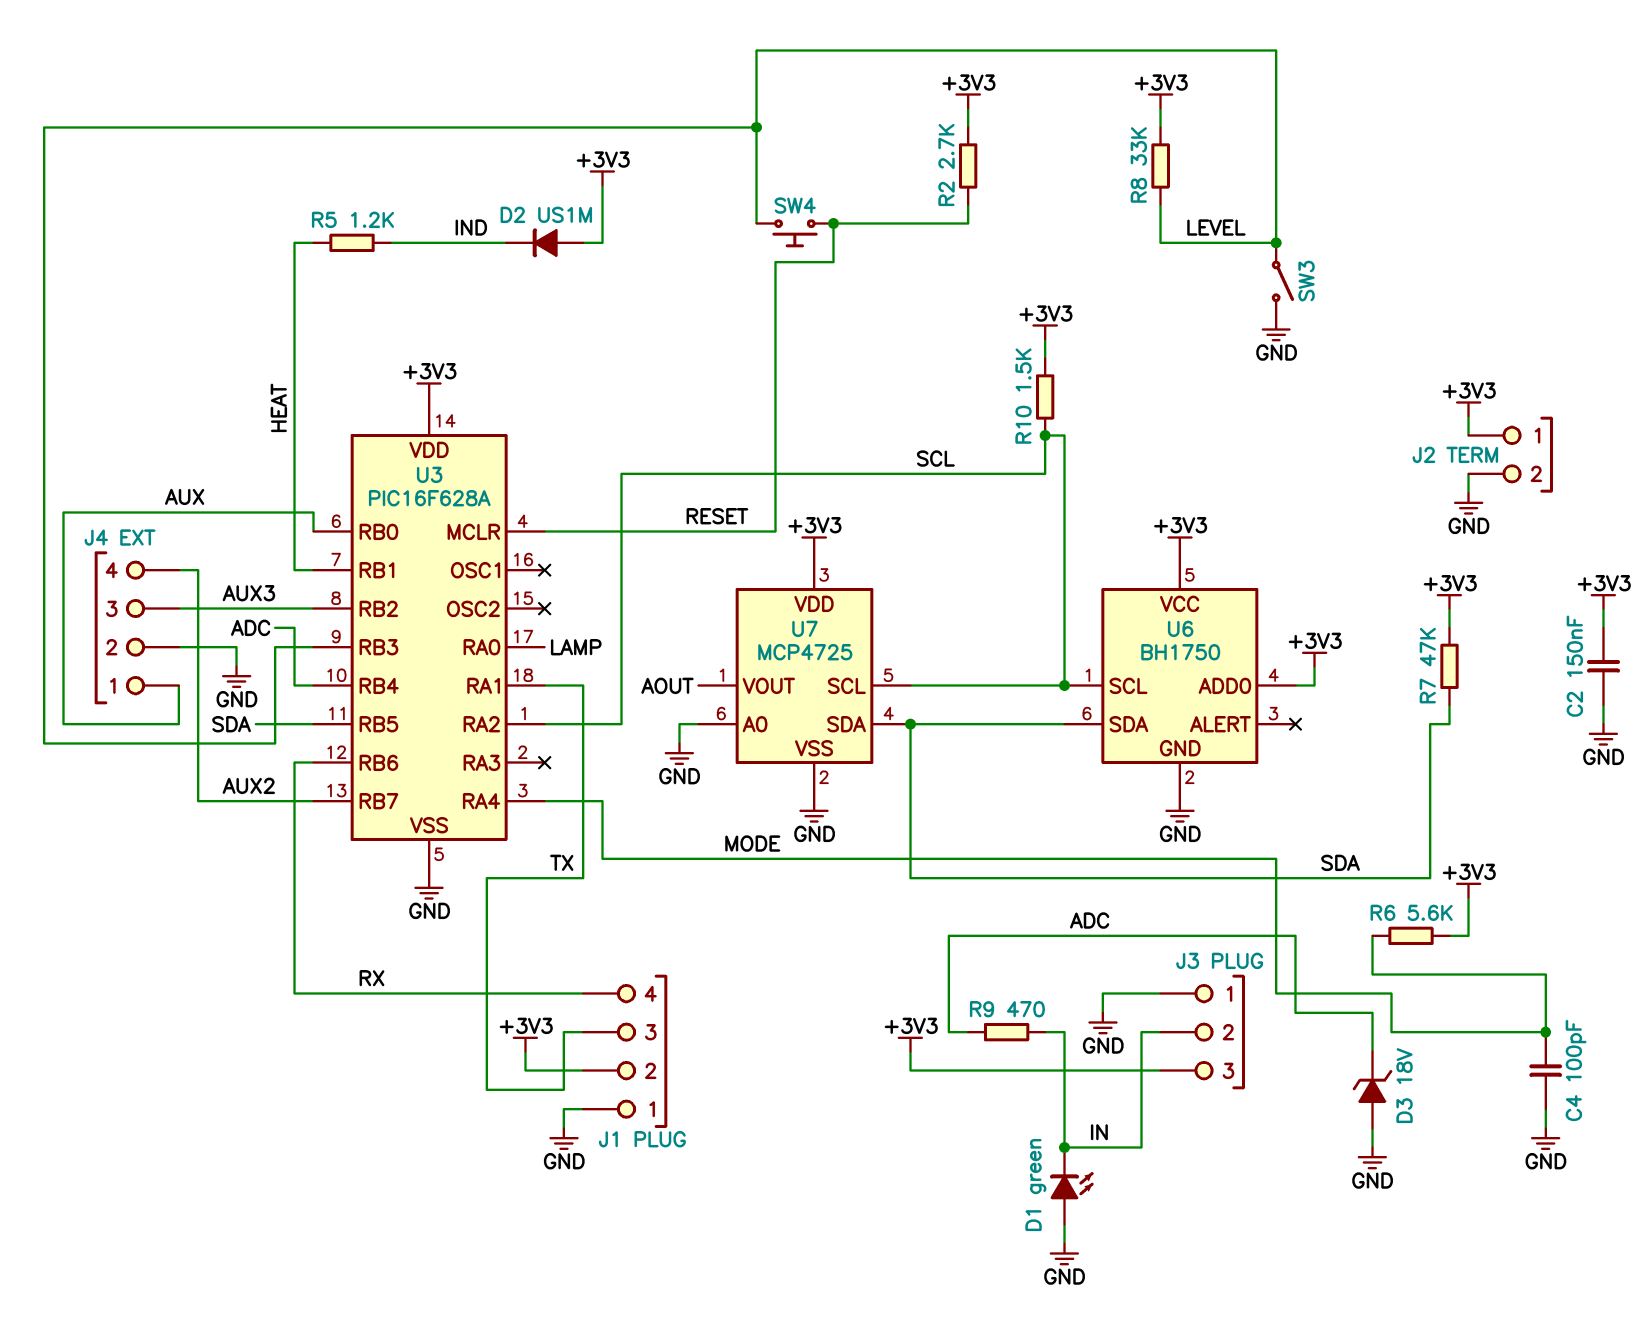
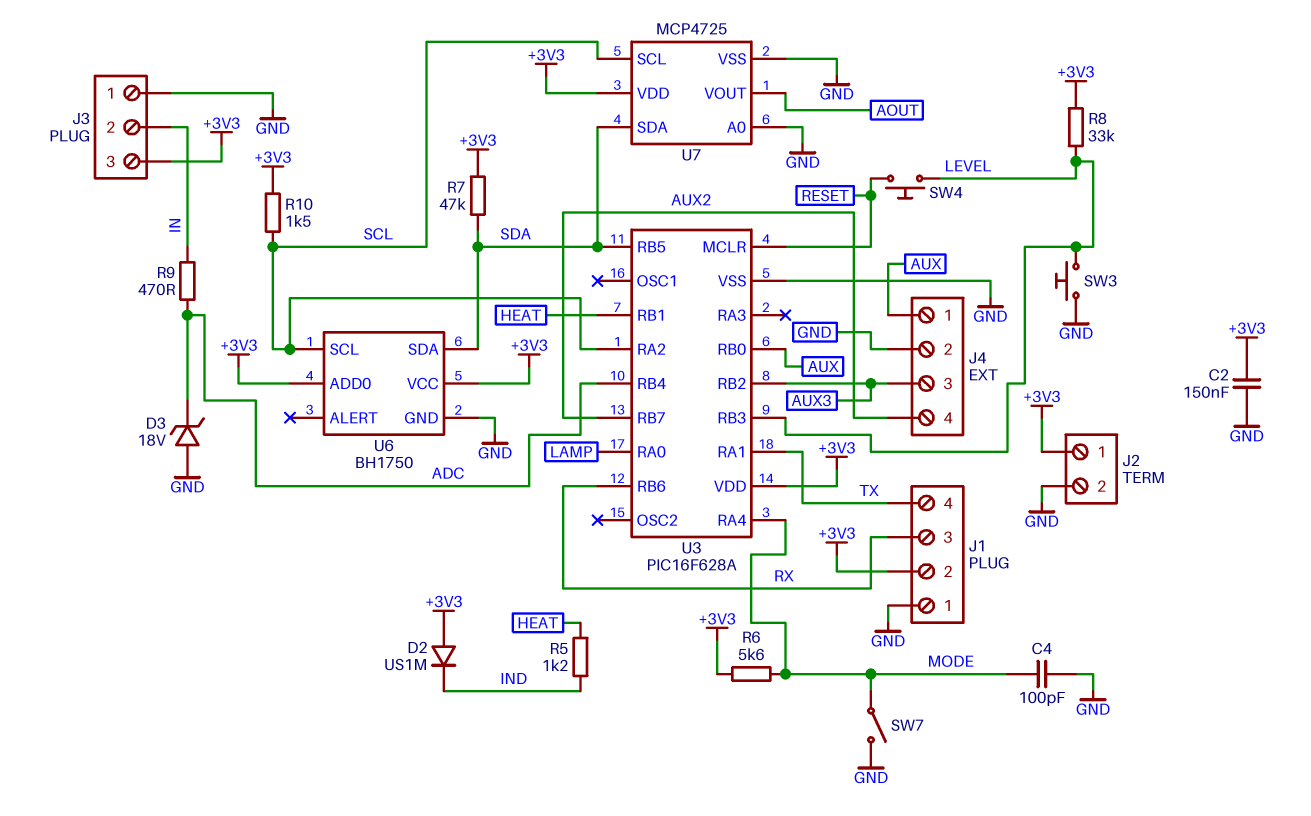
D1: LED green (A GND, K IN) -> none
J1 pin 3: TX -> RX
J1 pin 4: RX -> TX
R2: 2.7k (+3V3, RESET) -> none
SW3: switch (GND, LEVEL) -> button (GND, LEVEL)
SW7: none -> switch (GND, MODE)

